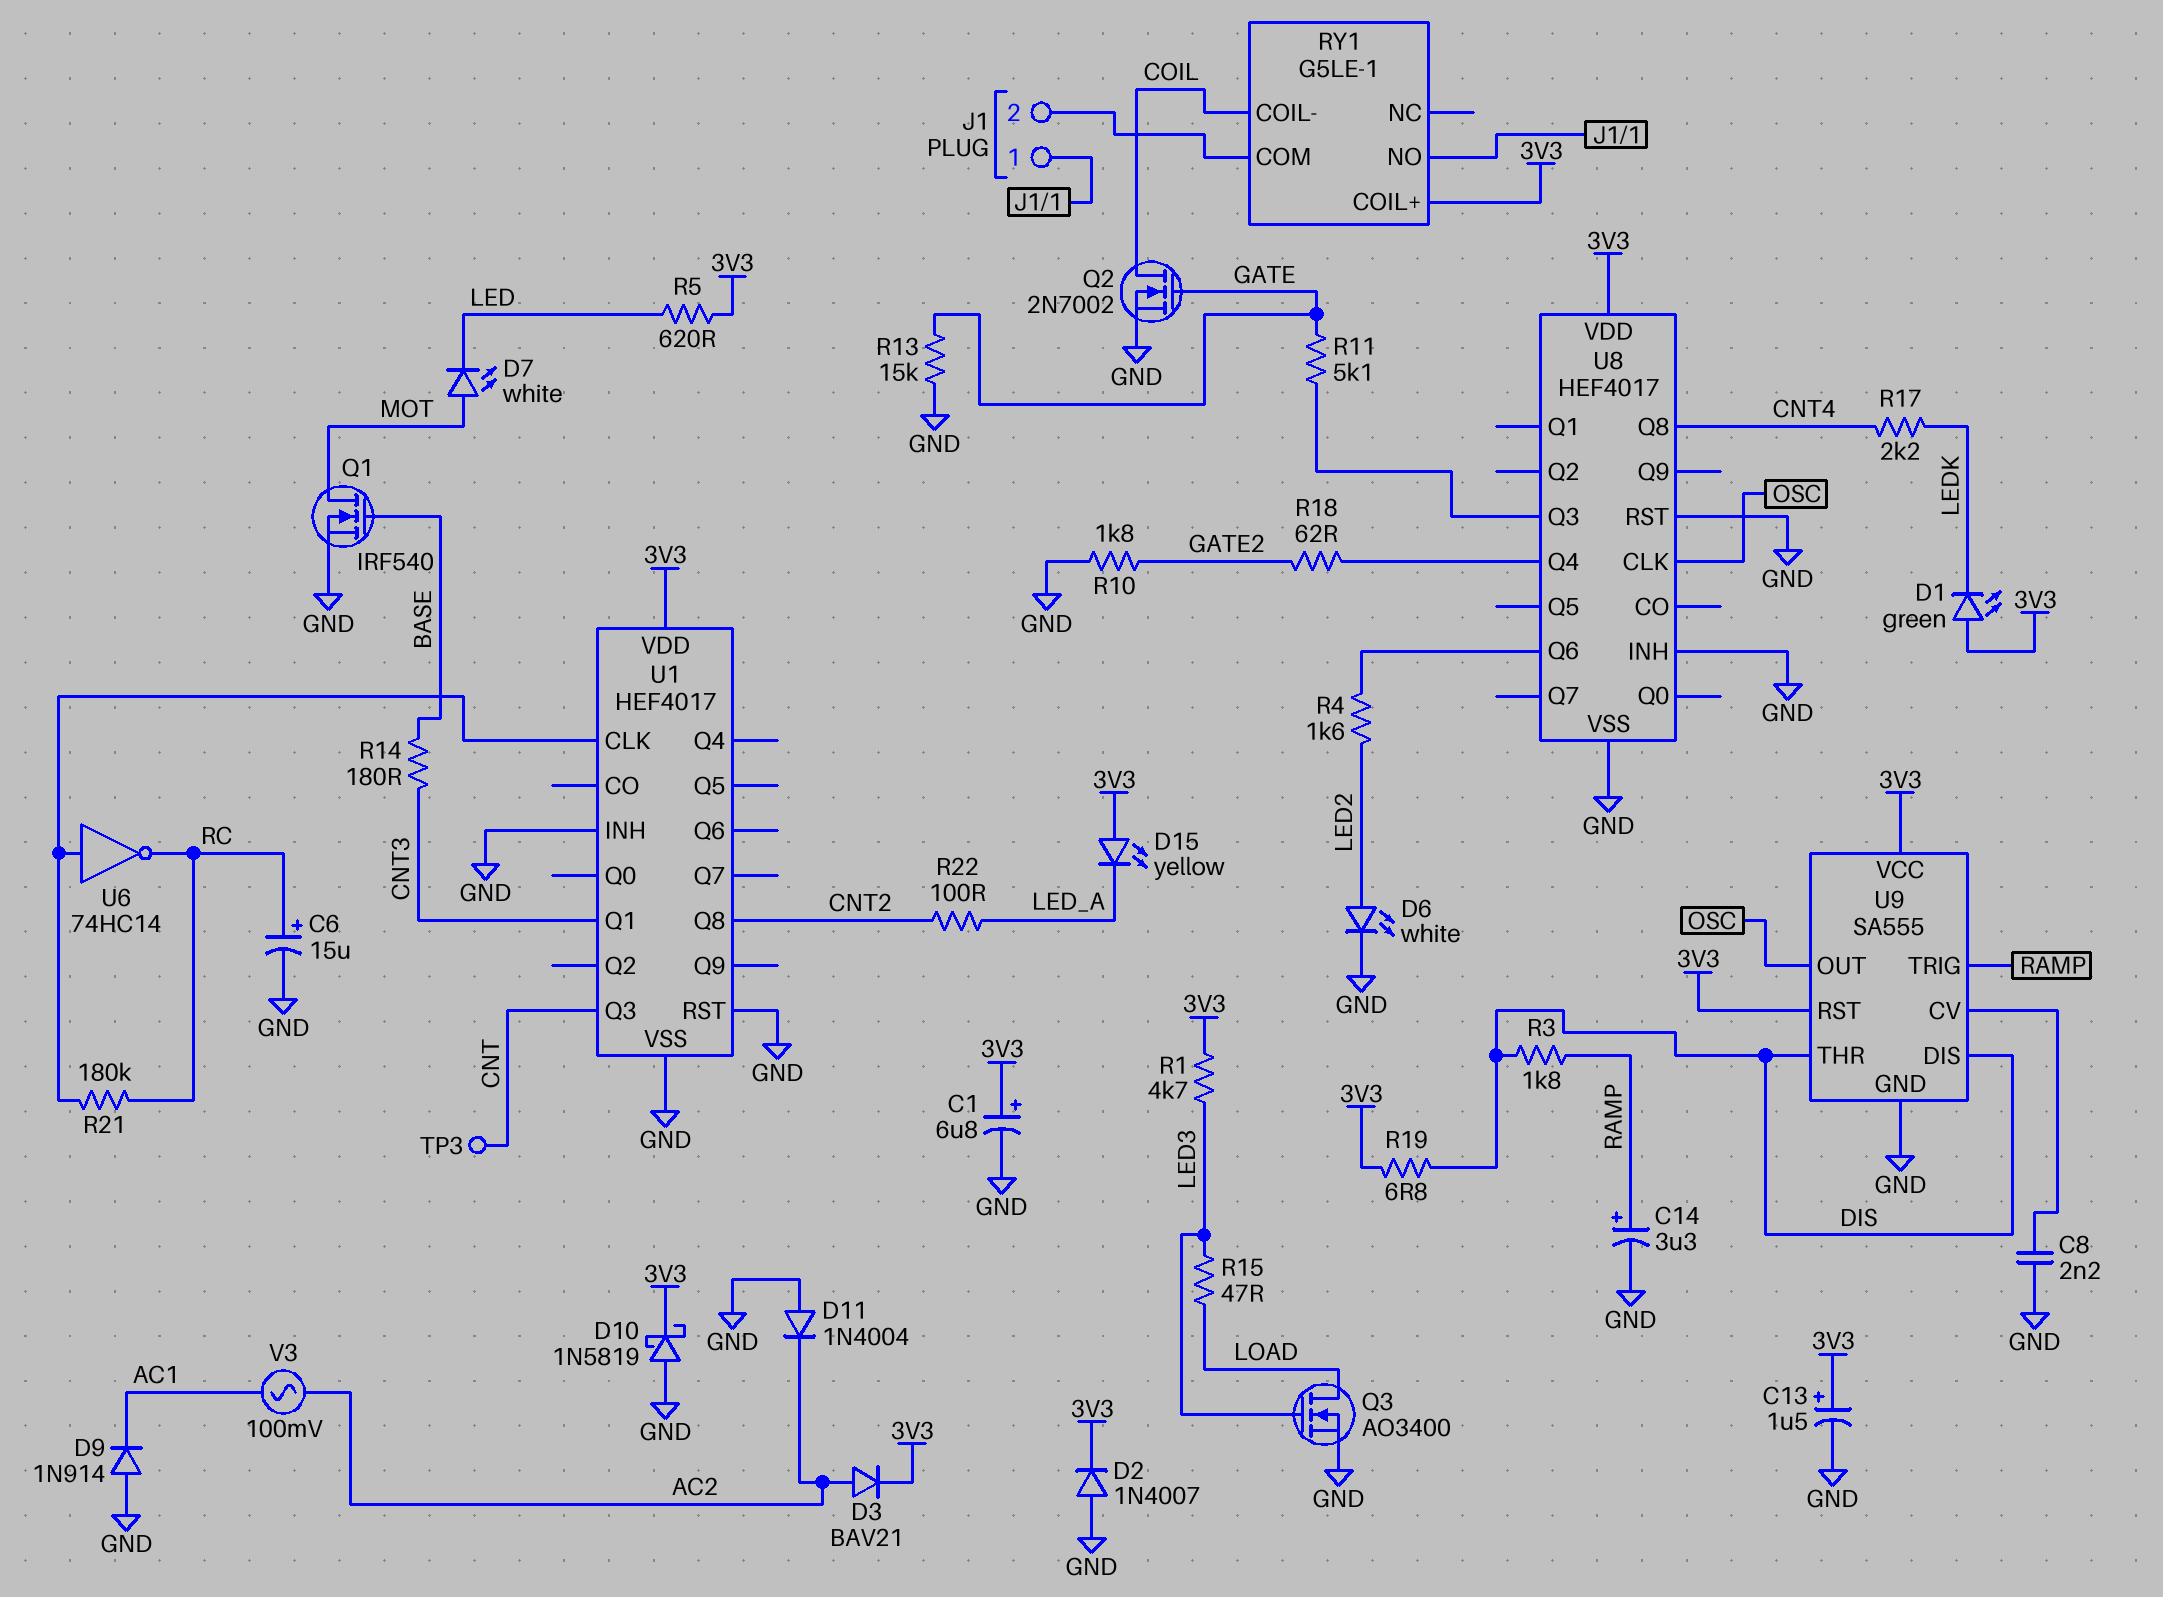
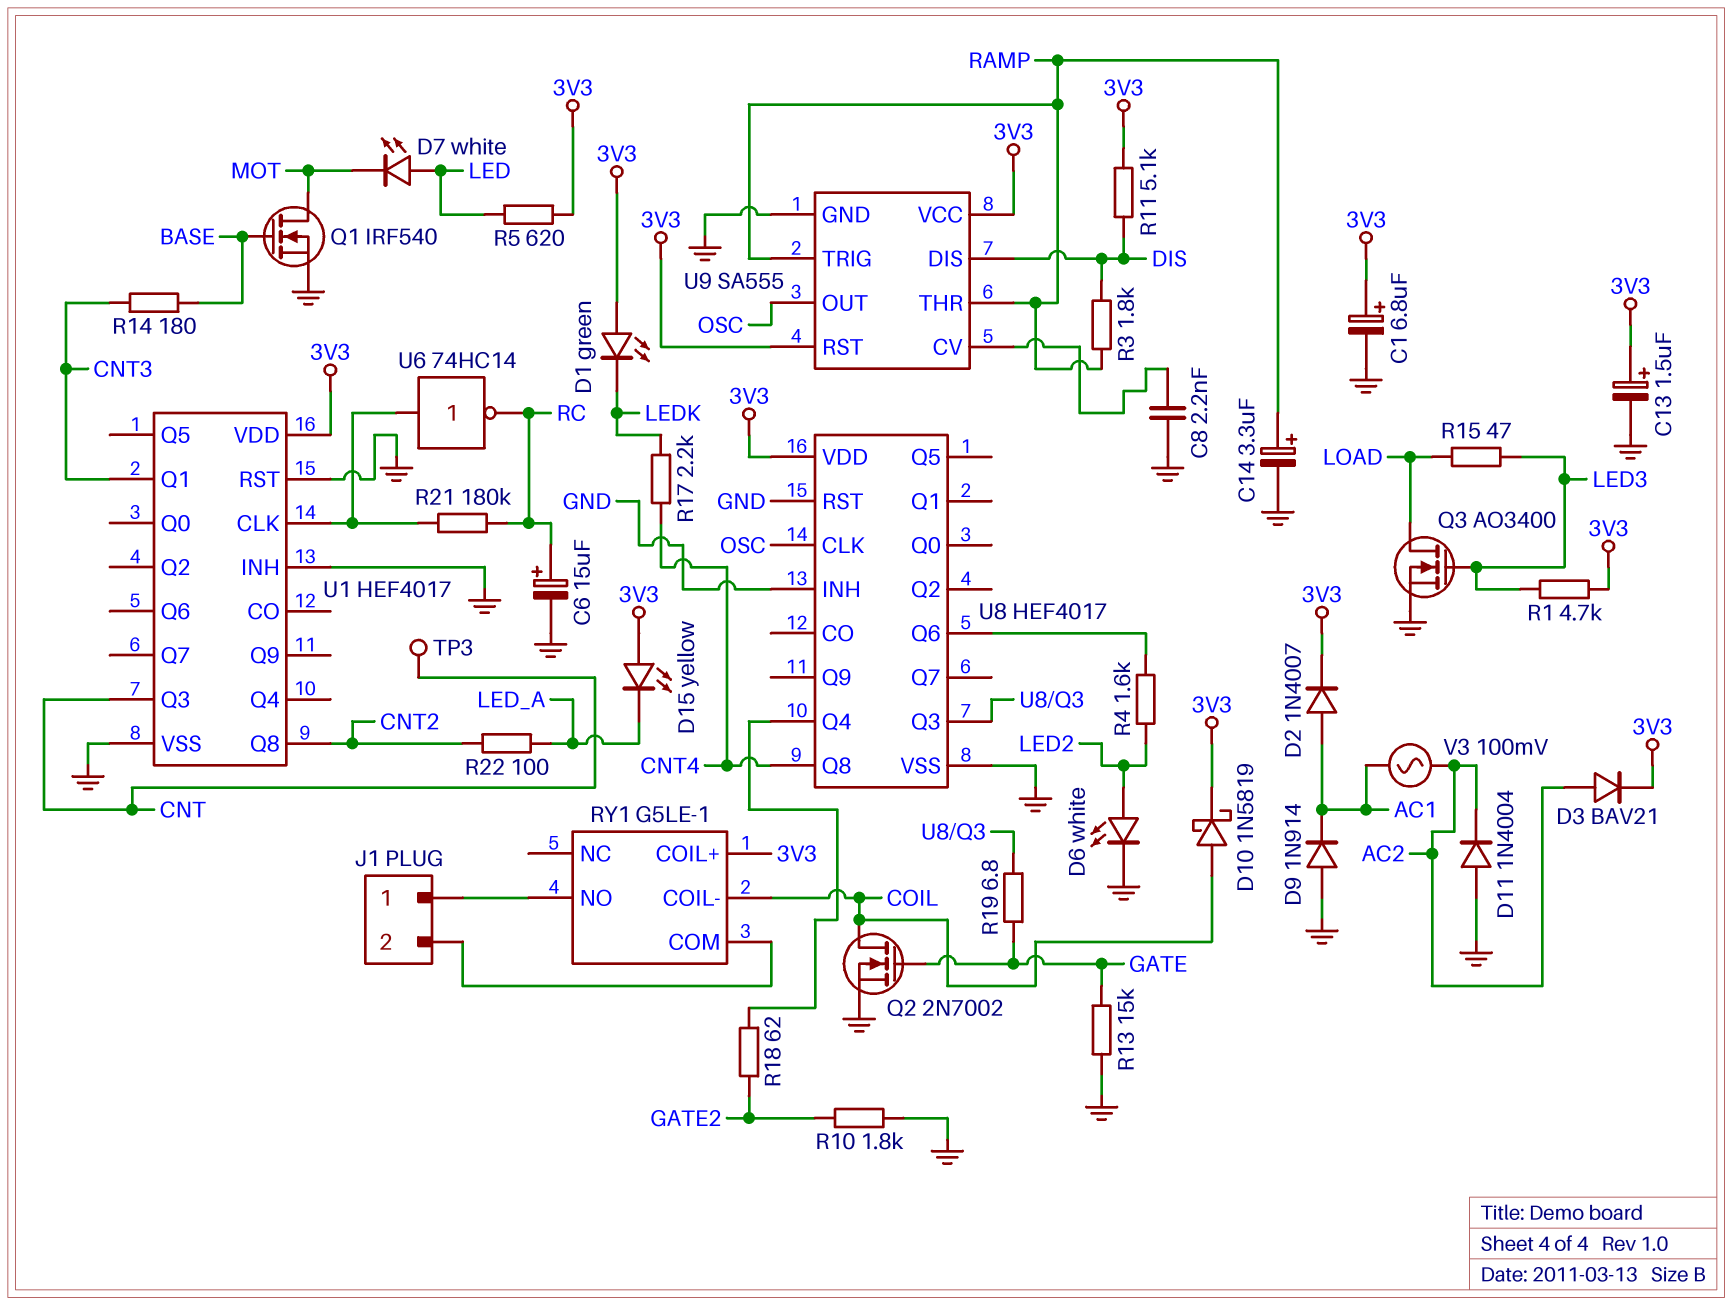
D2: diode 1N4007 (A GND, K 3V3) -> diode 1N4007 (A AC1, K 3V3)
D7: LED white (A MOT, K LED) -> LED white (A LED, K MOT)
D10: schottky 1N5819 (A GND, K 3V3) -> schottky 1N5819 (A COIL, K 3V3)
R11: 5.1k (GATE, U8/Q3) -> 5.1k (3V3, DIS)
R19: 6.8 (3V3, DIS) -> 6.8 (GATE, U8/Q3)
U9 pin THR: DIS -> RAMP

